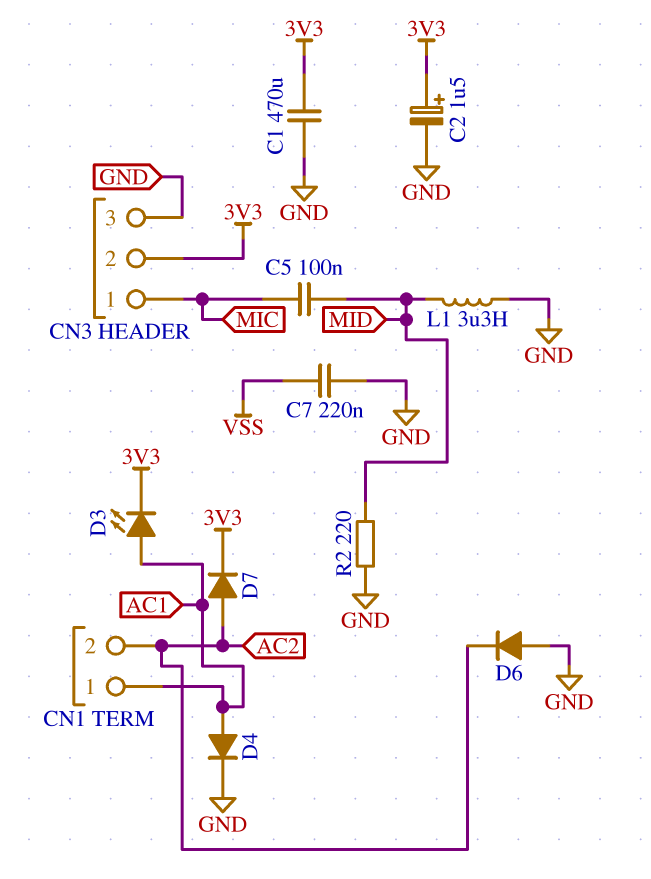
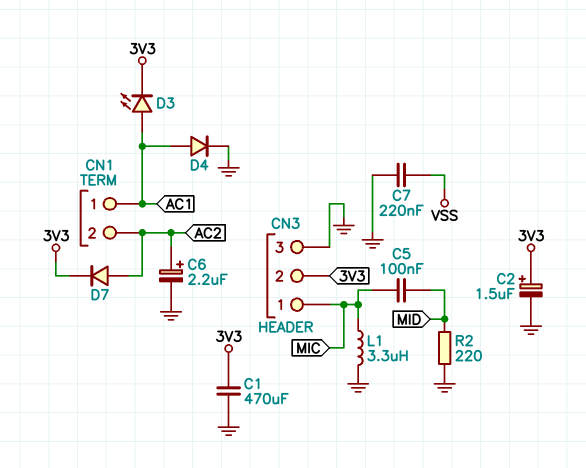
C6: none -> 2.2uF (plus AC2, minus GND)
D6: diode (A GND, K AC2) -> none
L1: 3.3uH (GND, MID) -> 3.3uH (GND, MIC)

